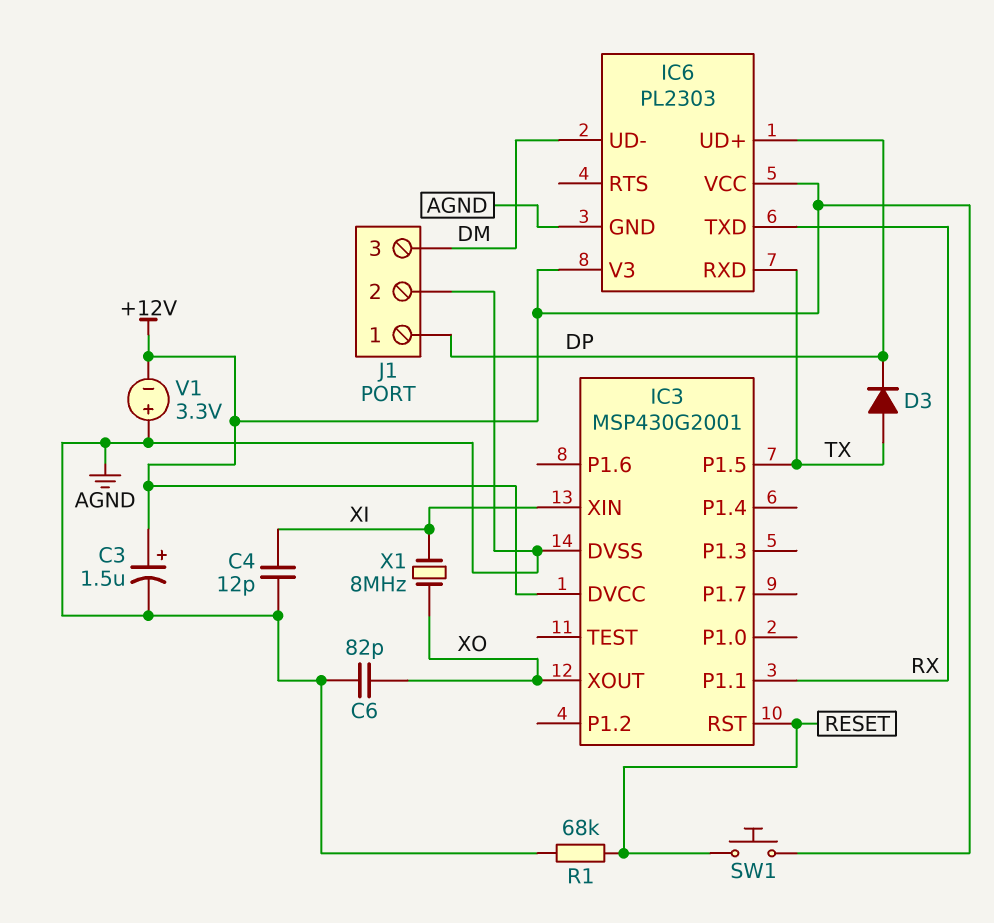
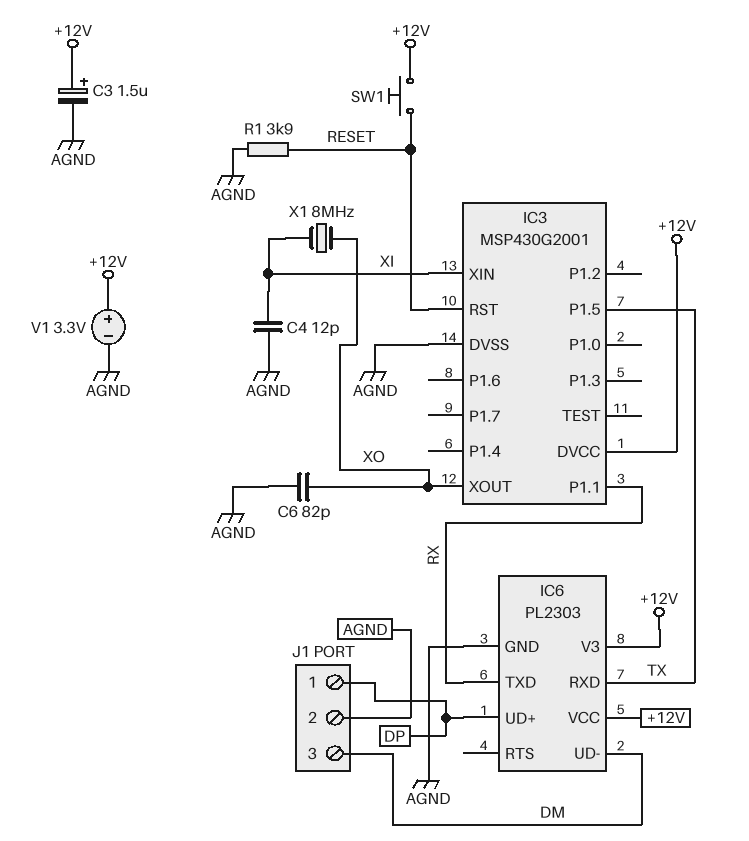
D3: diode (A TX, K DP) -> none
R1: 68k (AGND, RESET) -> 3.9k (AGND, RESET)
V1: 3.3V (plus AGND, minus +12V) -> 3.3V (plus +12V, minus AGND)

